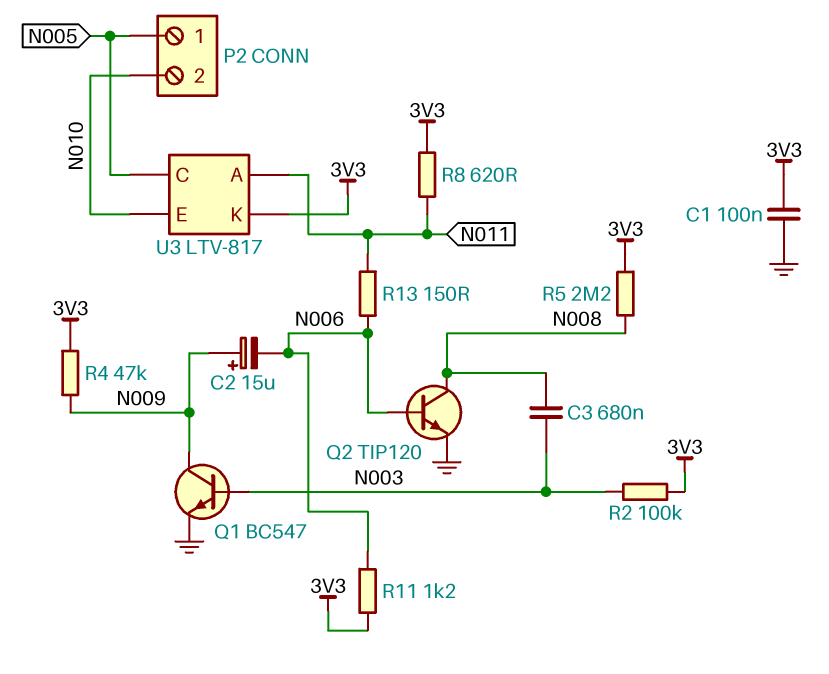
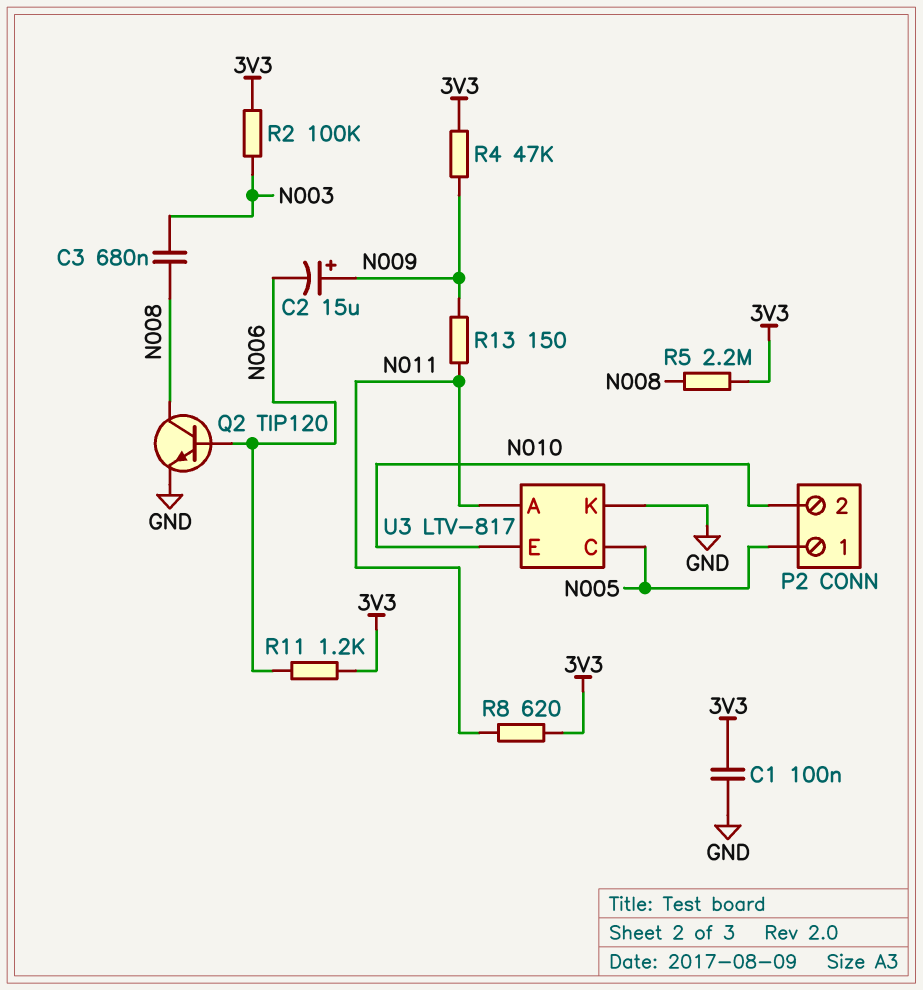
Q1: NPN BC547 (B N003, C N009, E GND) -> none
R13: 150 (N006, N011) -> 150 (N009, N011)
U3 pin K: 3V3 -> GND

